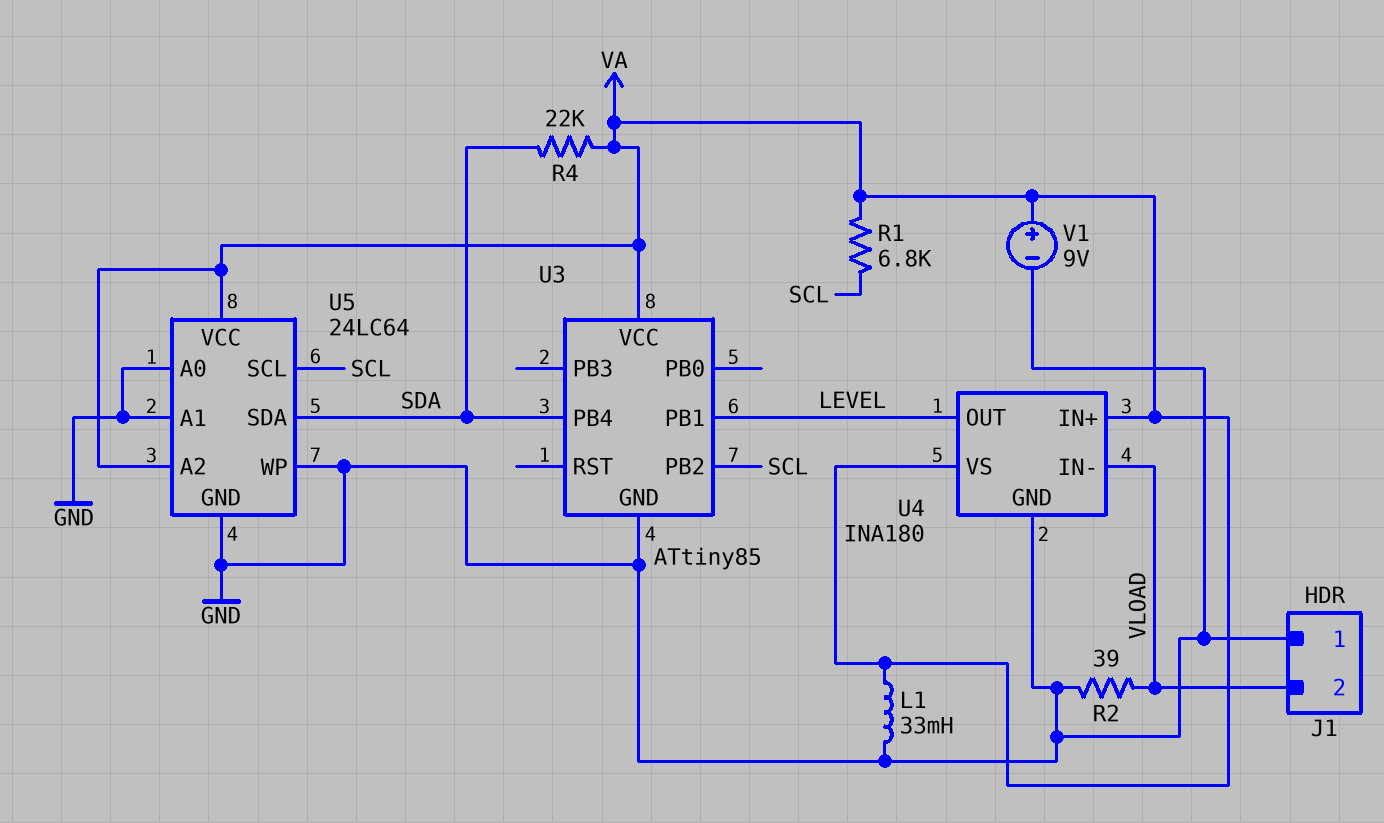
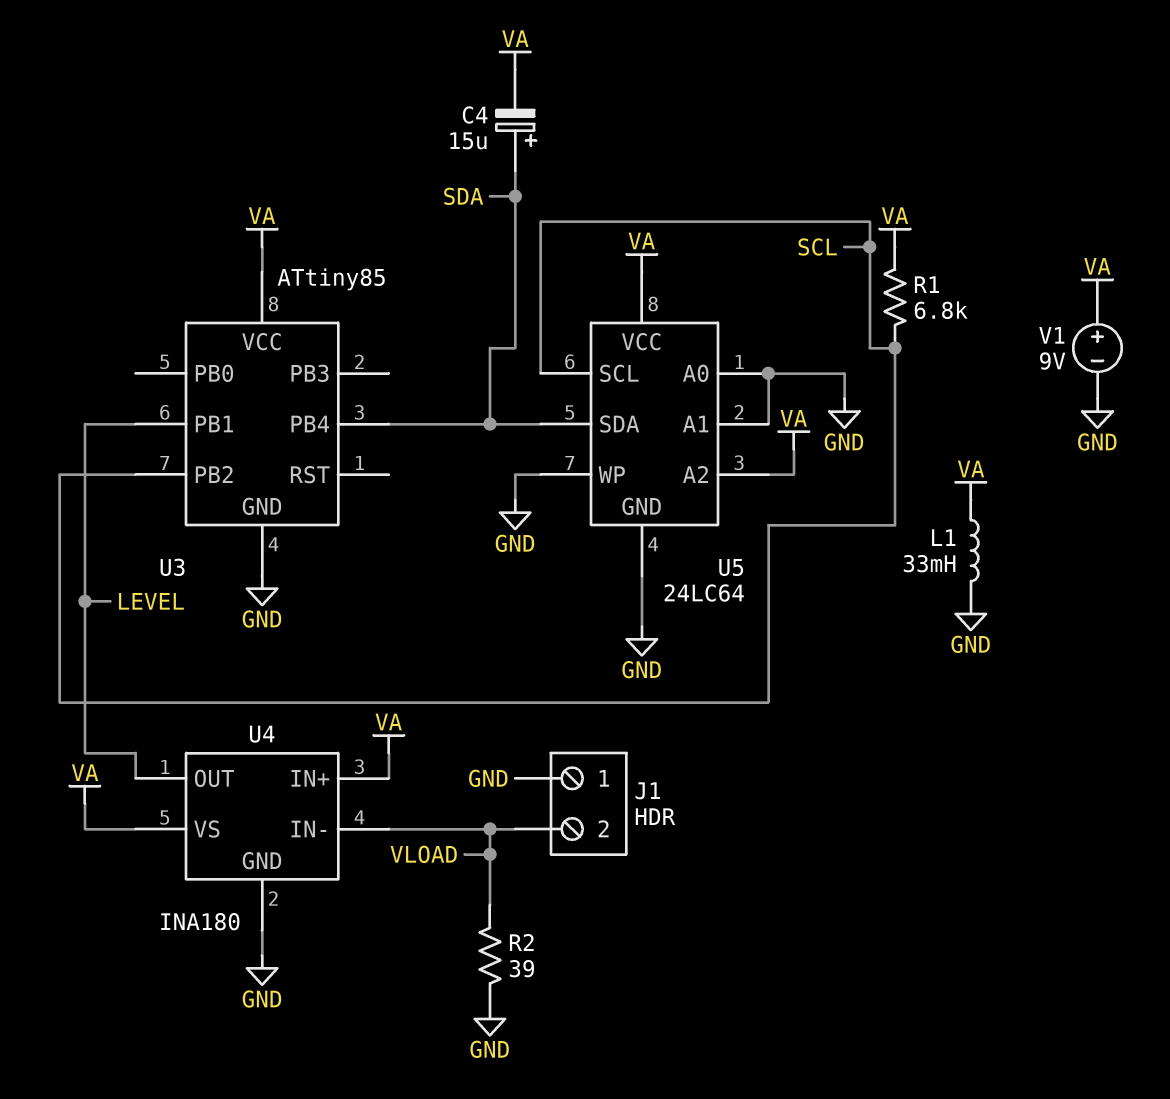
C4: none -> 15uF (plus SDA, minus VA)
R4: 22k (SDA, VA) -> none

